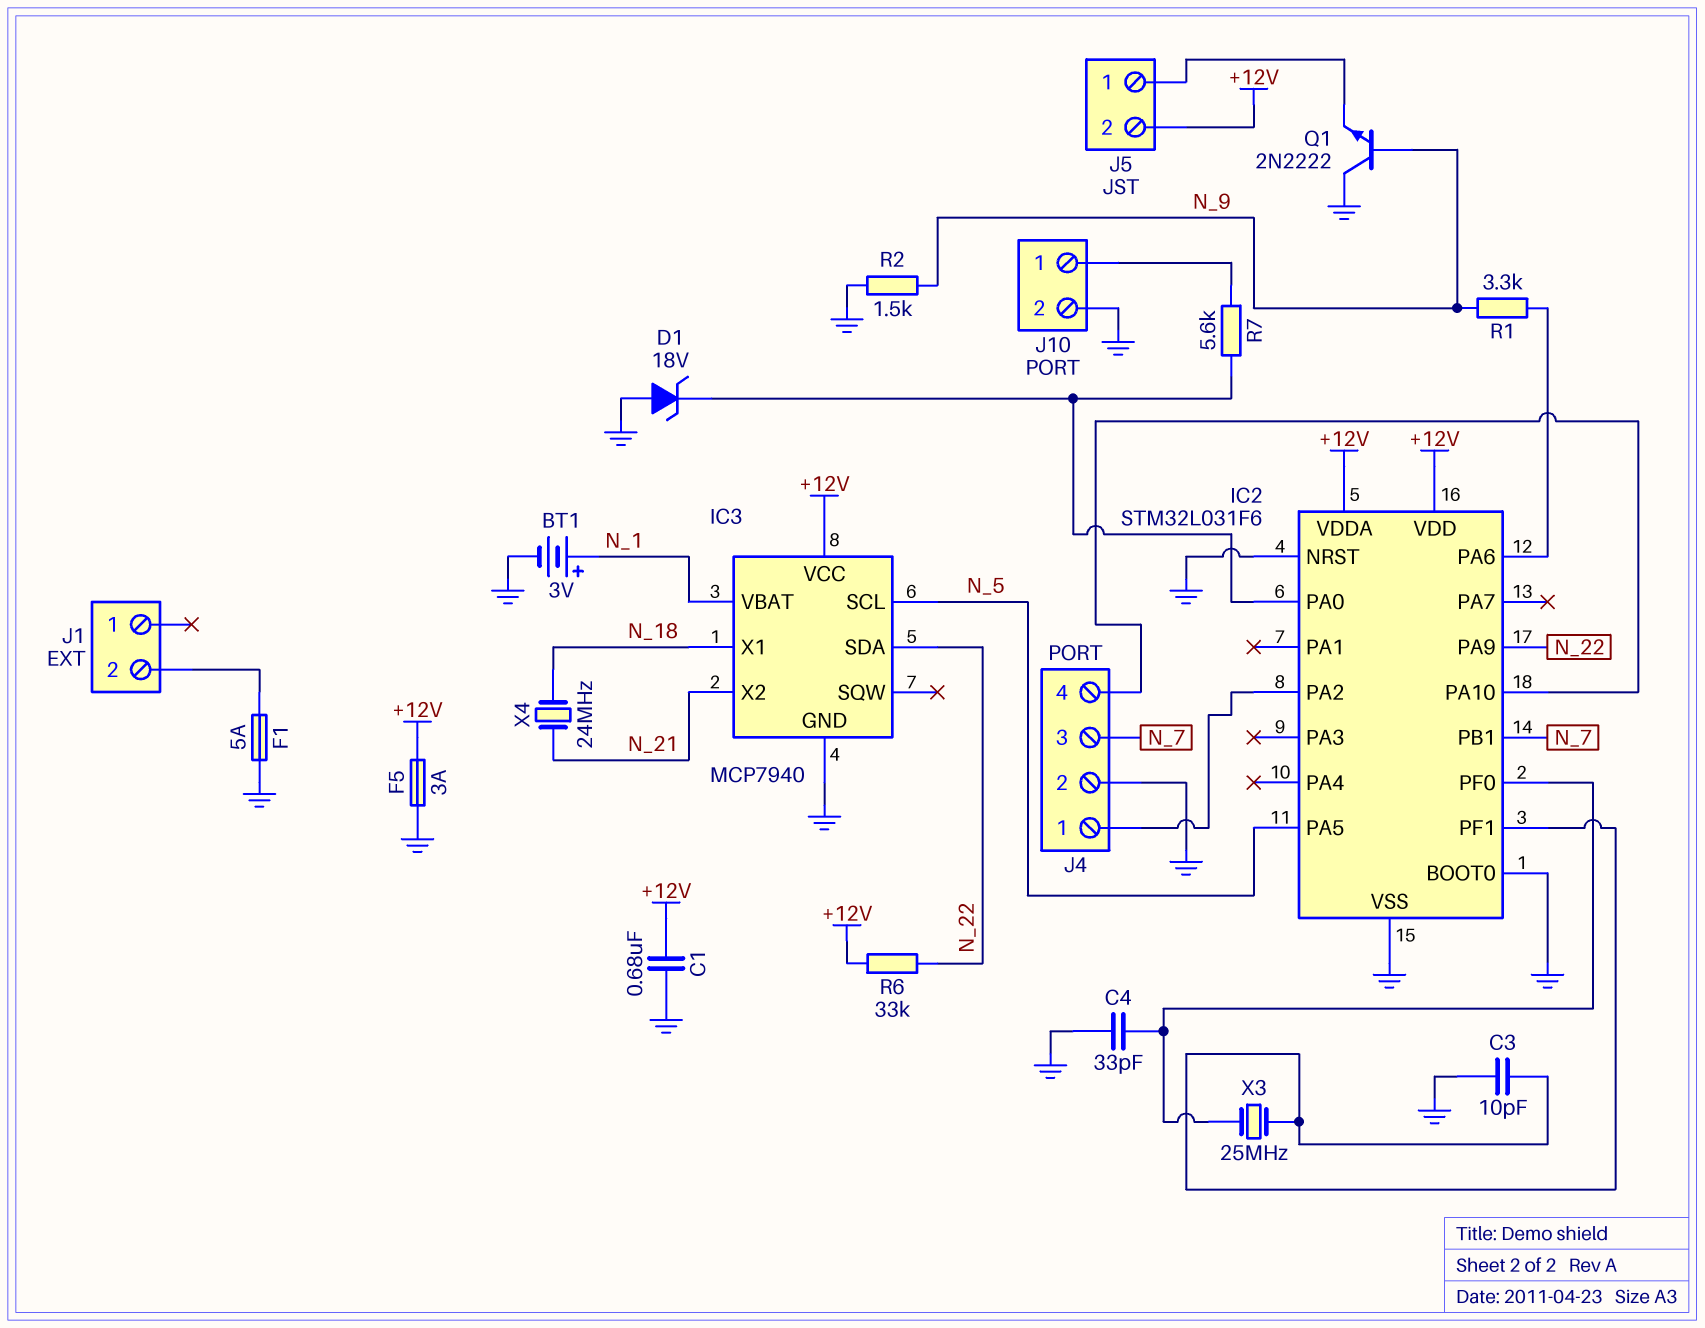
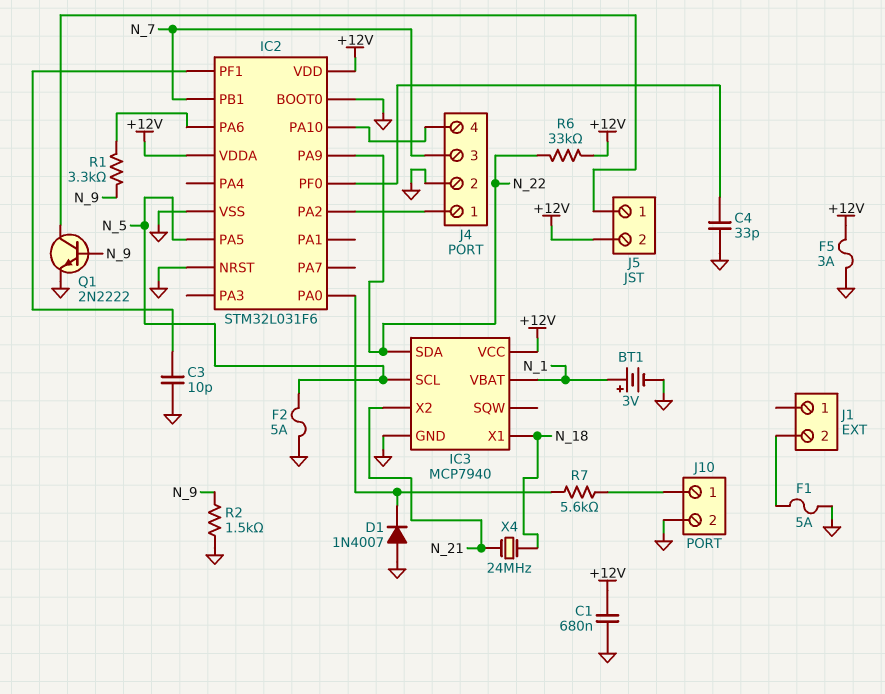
D1: zener 18V (A GND, K IC2/PA0) -> diode 1N4007 (A GND, K IC2/PA0)
F2: none -> 5A (GND, N_5)
Q1: NPN 2N2222 (B N_9, C GND, E J5/1) -> NPN 2N2222 (B N_9, C J5/1, E GND)
X3: 25MHz (IC2/PF0, IC2/PF1) -> none

